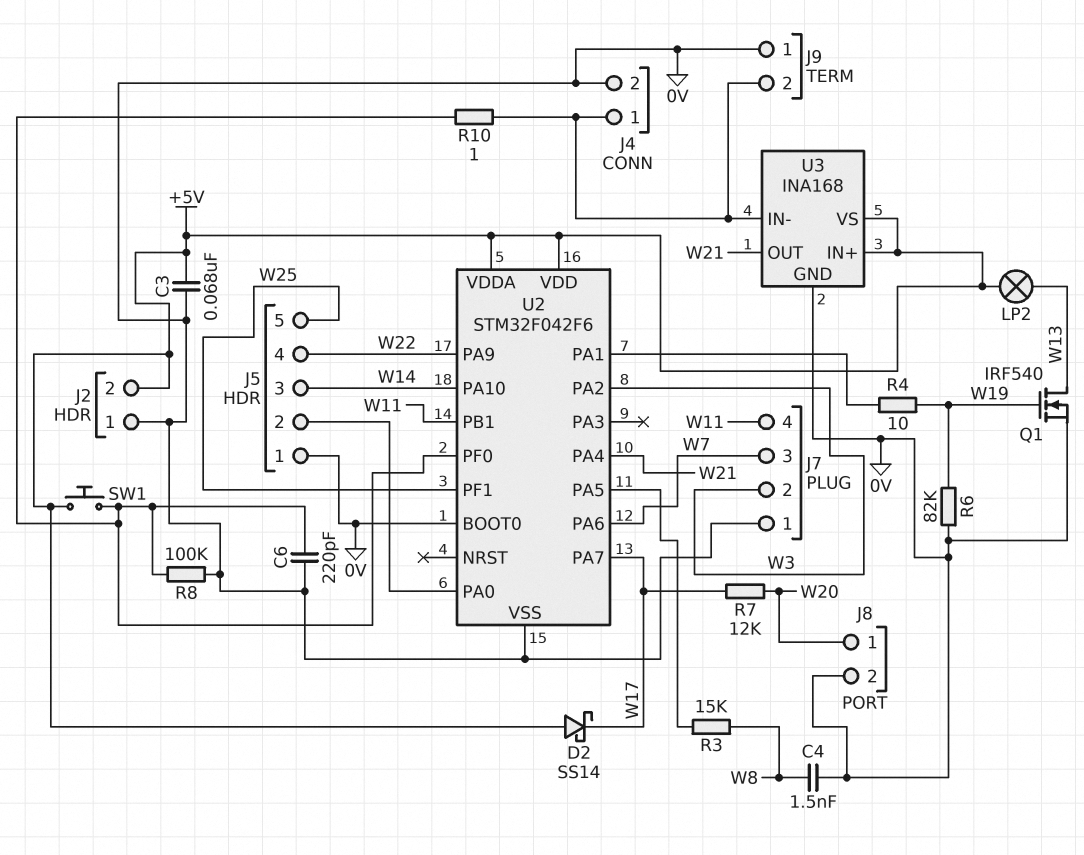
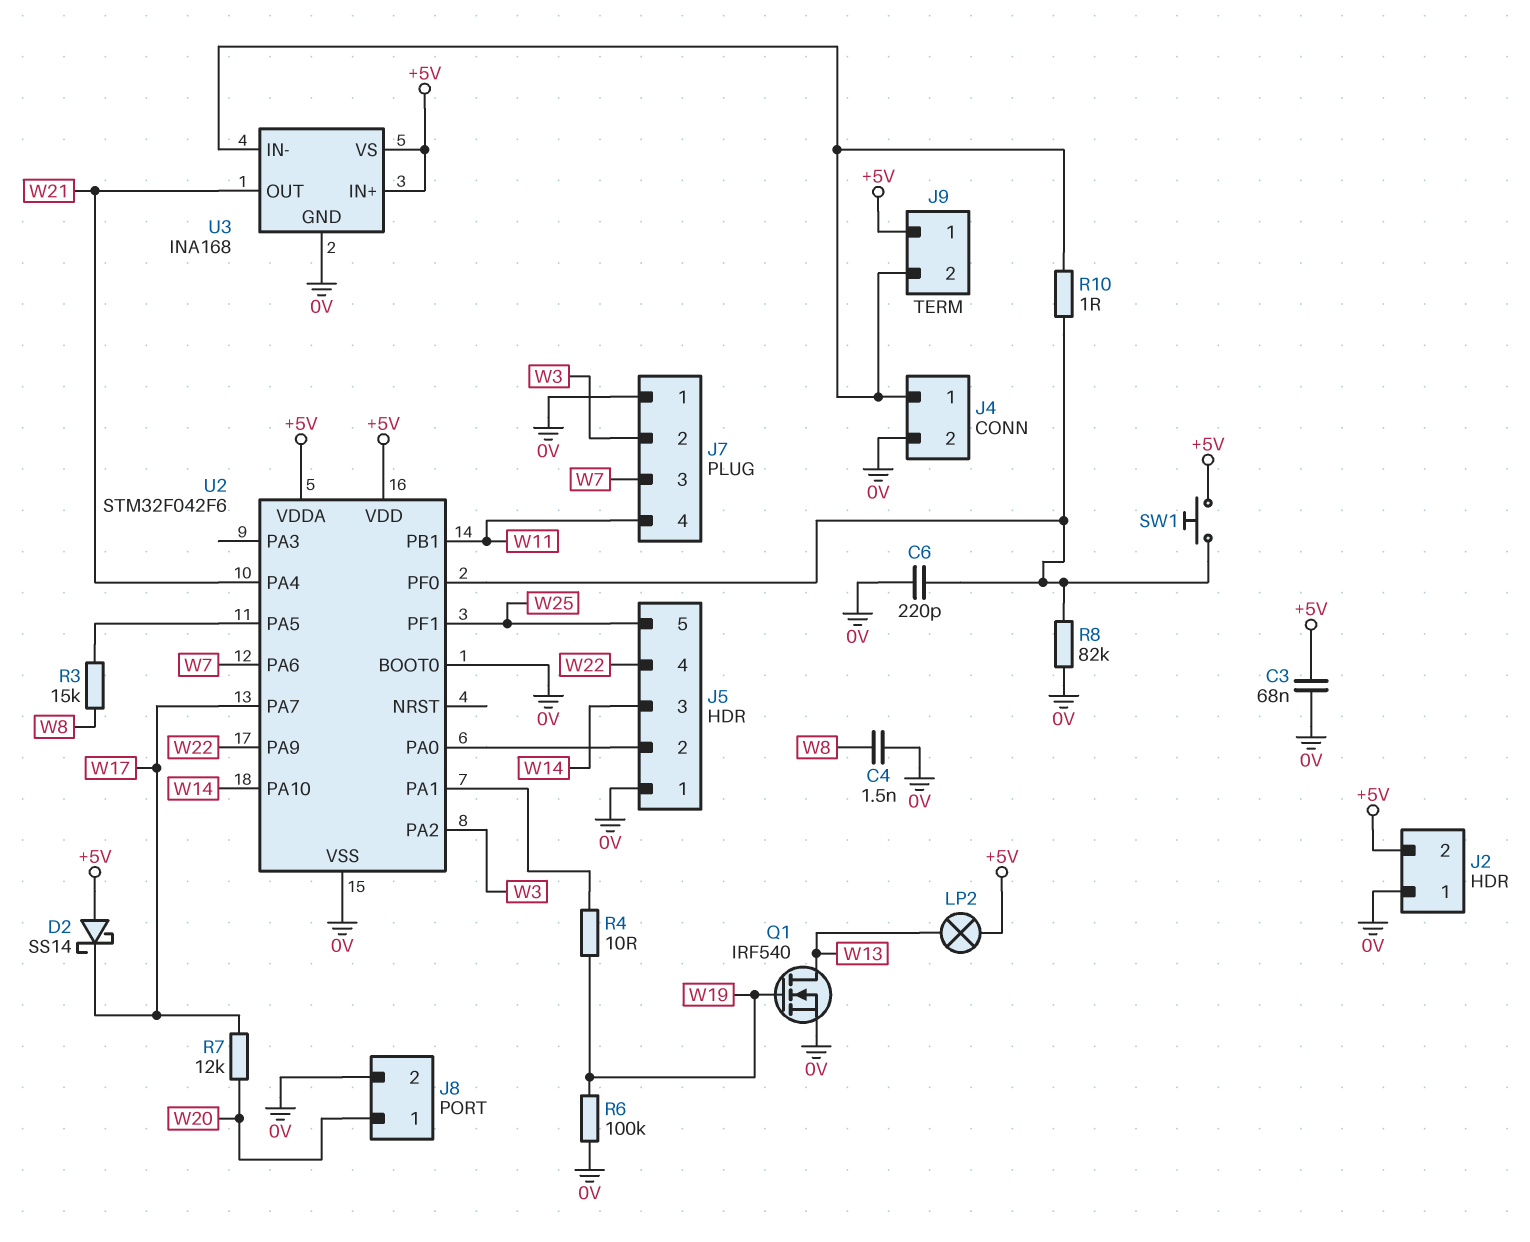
J9 pin 1: 0V -> +5V
R6: 82k (0V, W19) -> 100k (0V, W19)
R8: 100k (0V, U2/PF0) -> 82k (0V, U2/PF0)

